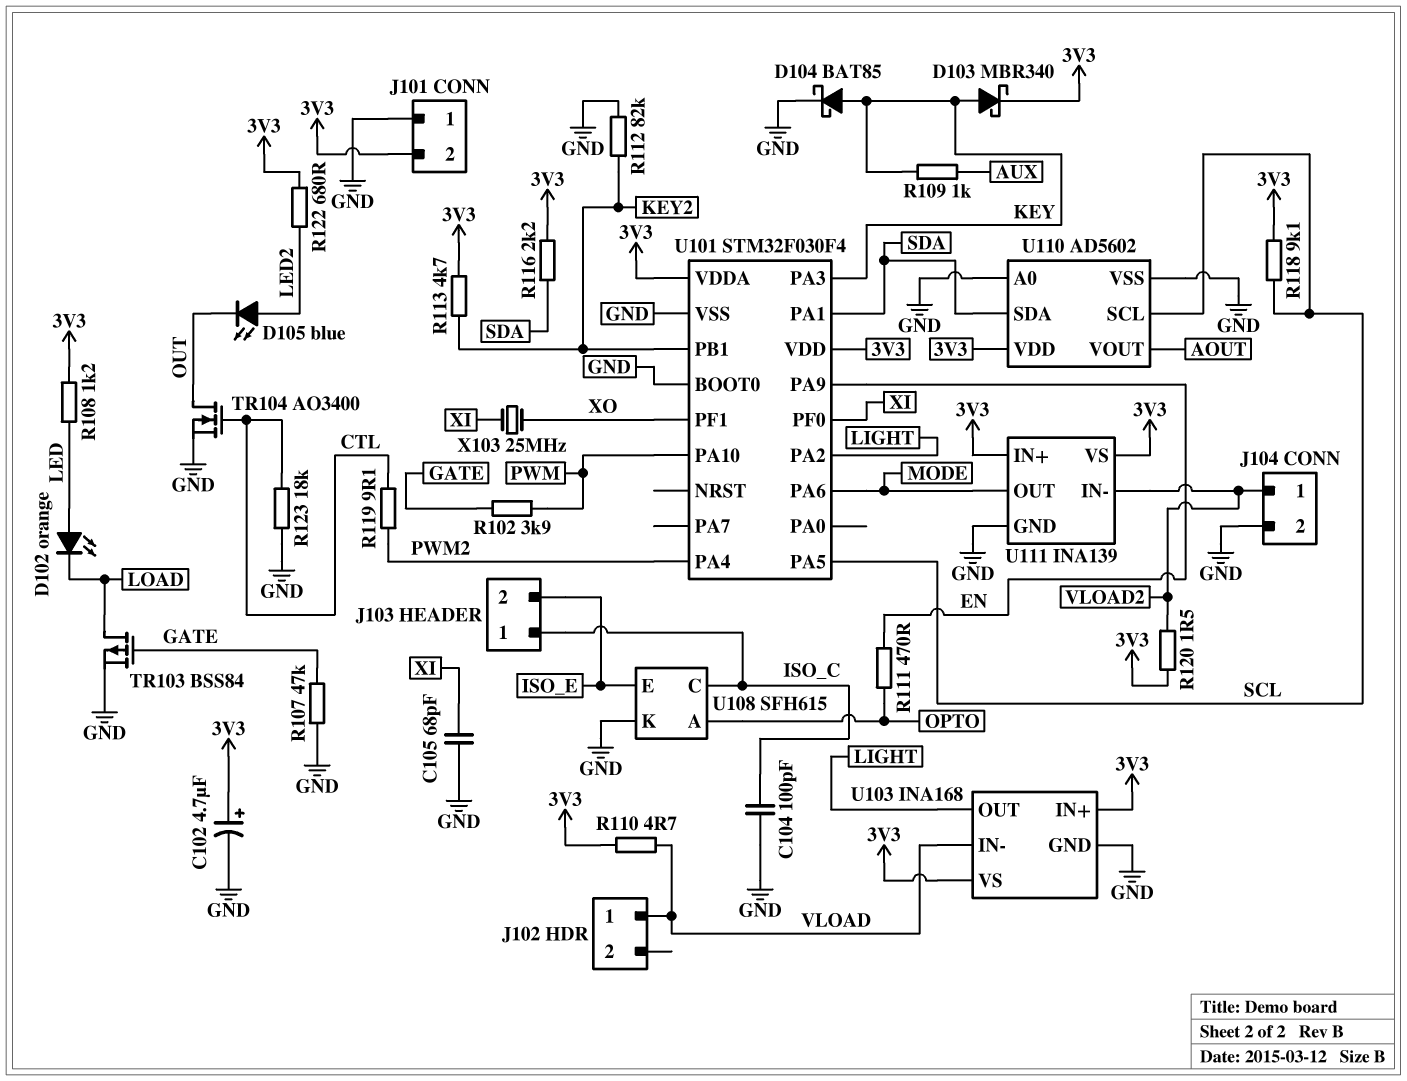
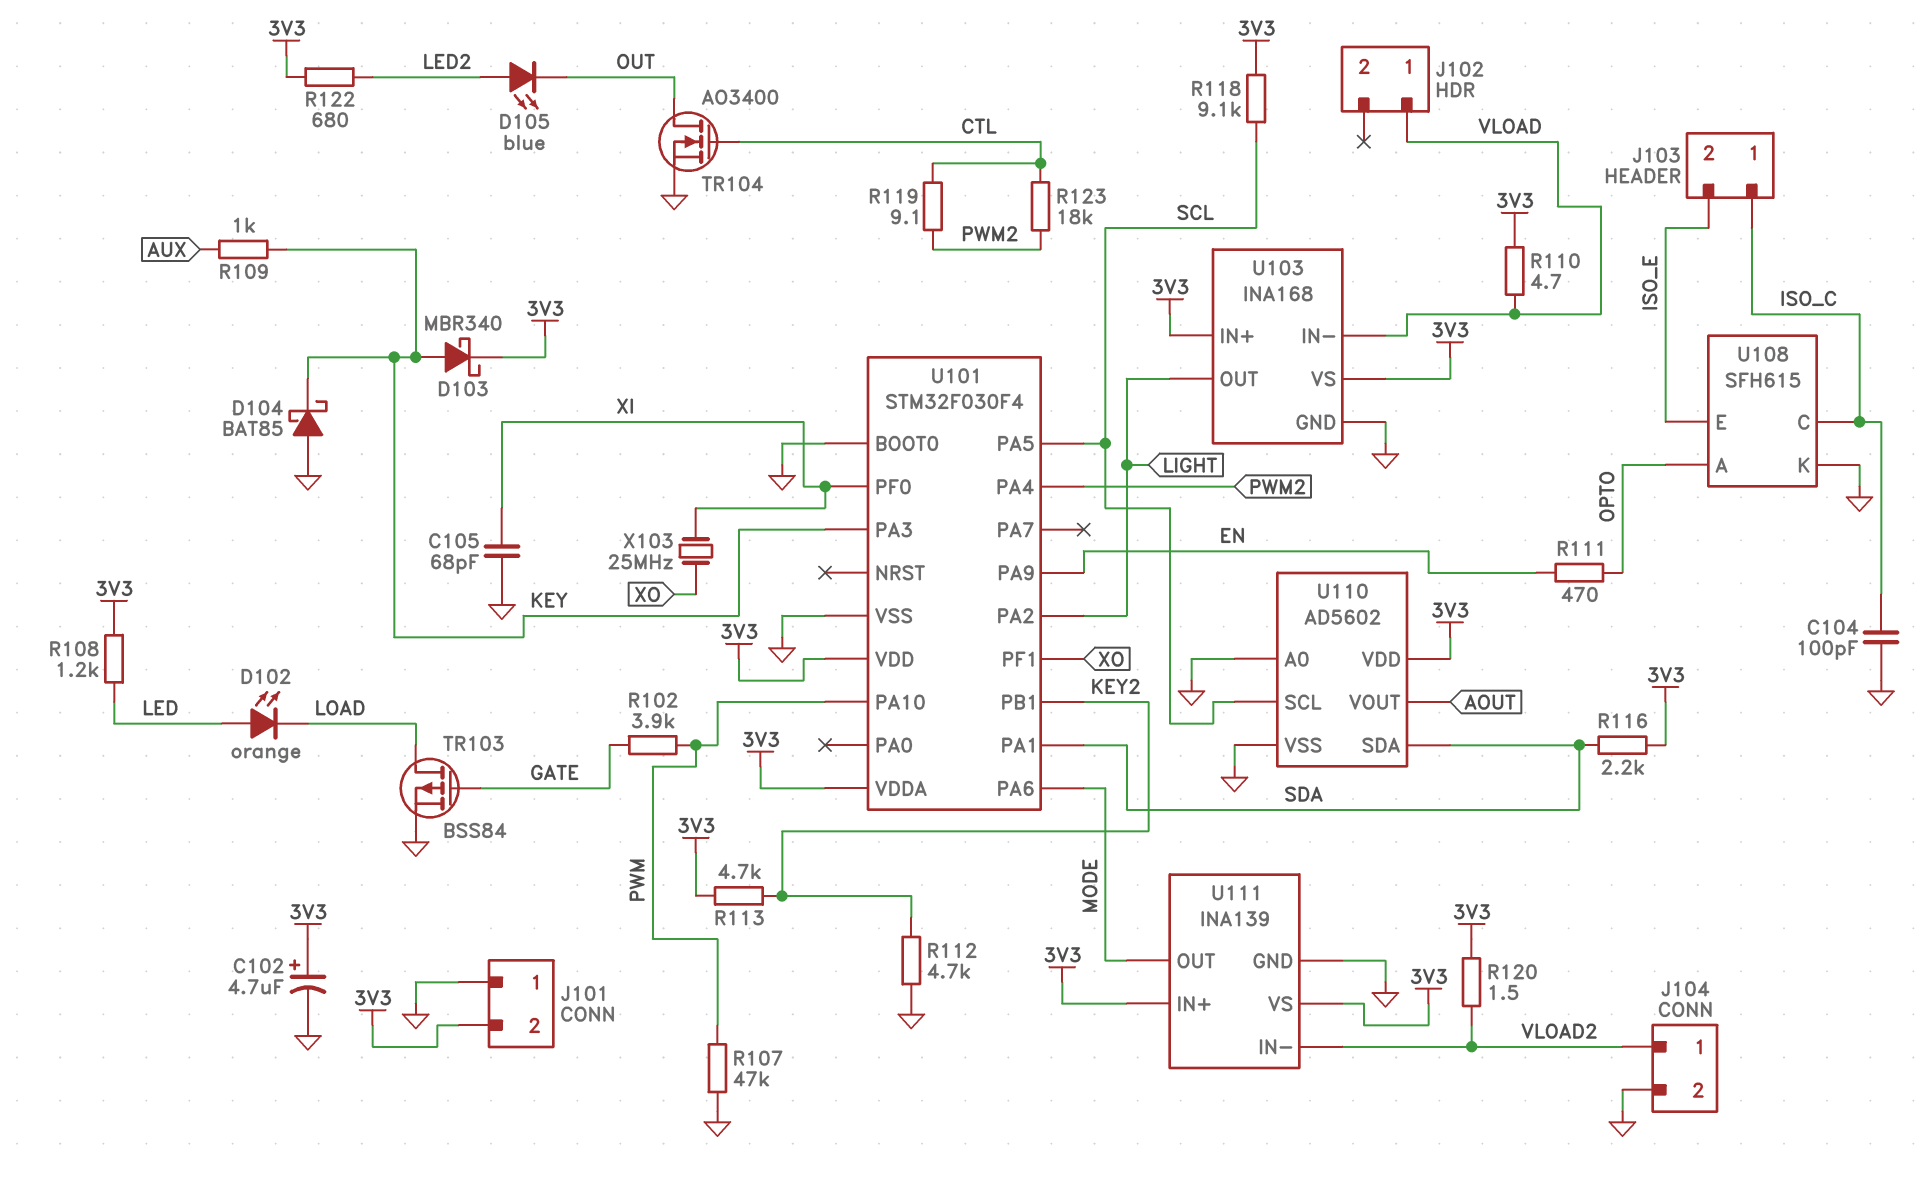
D104: schottky BAT85 (A KEY, K GND) -> schottky BAT85 (A GND, K KEY)
R107: 47k (GATE, GND) -> 47k (GND, PWM)
R112: 82k (GND, KEY2) -> 4.7k (GND, KEY2)
R123: 18k (CTL, GND) -> 18k (CTL, PWM2)

